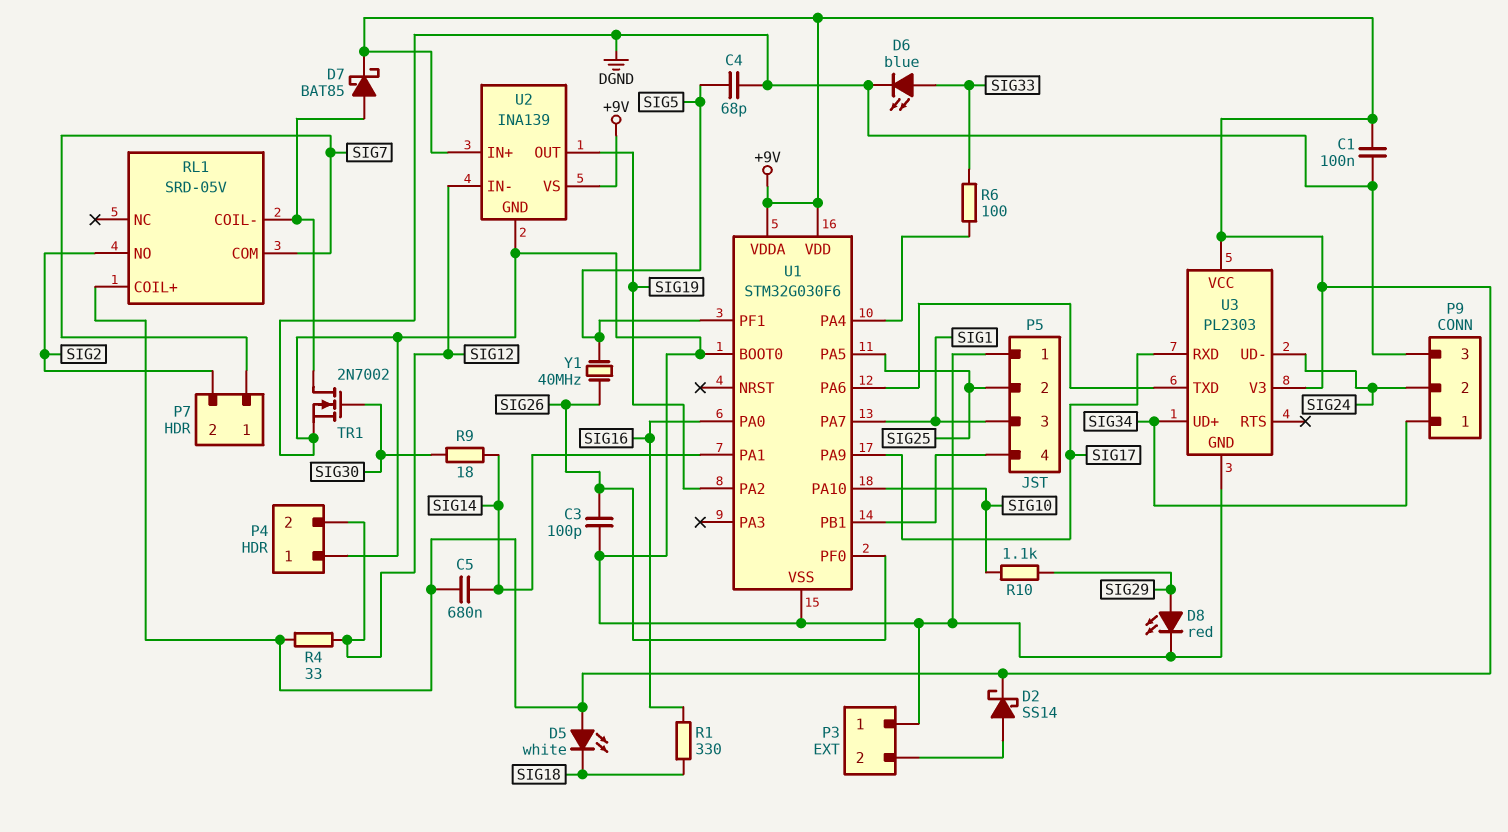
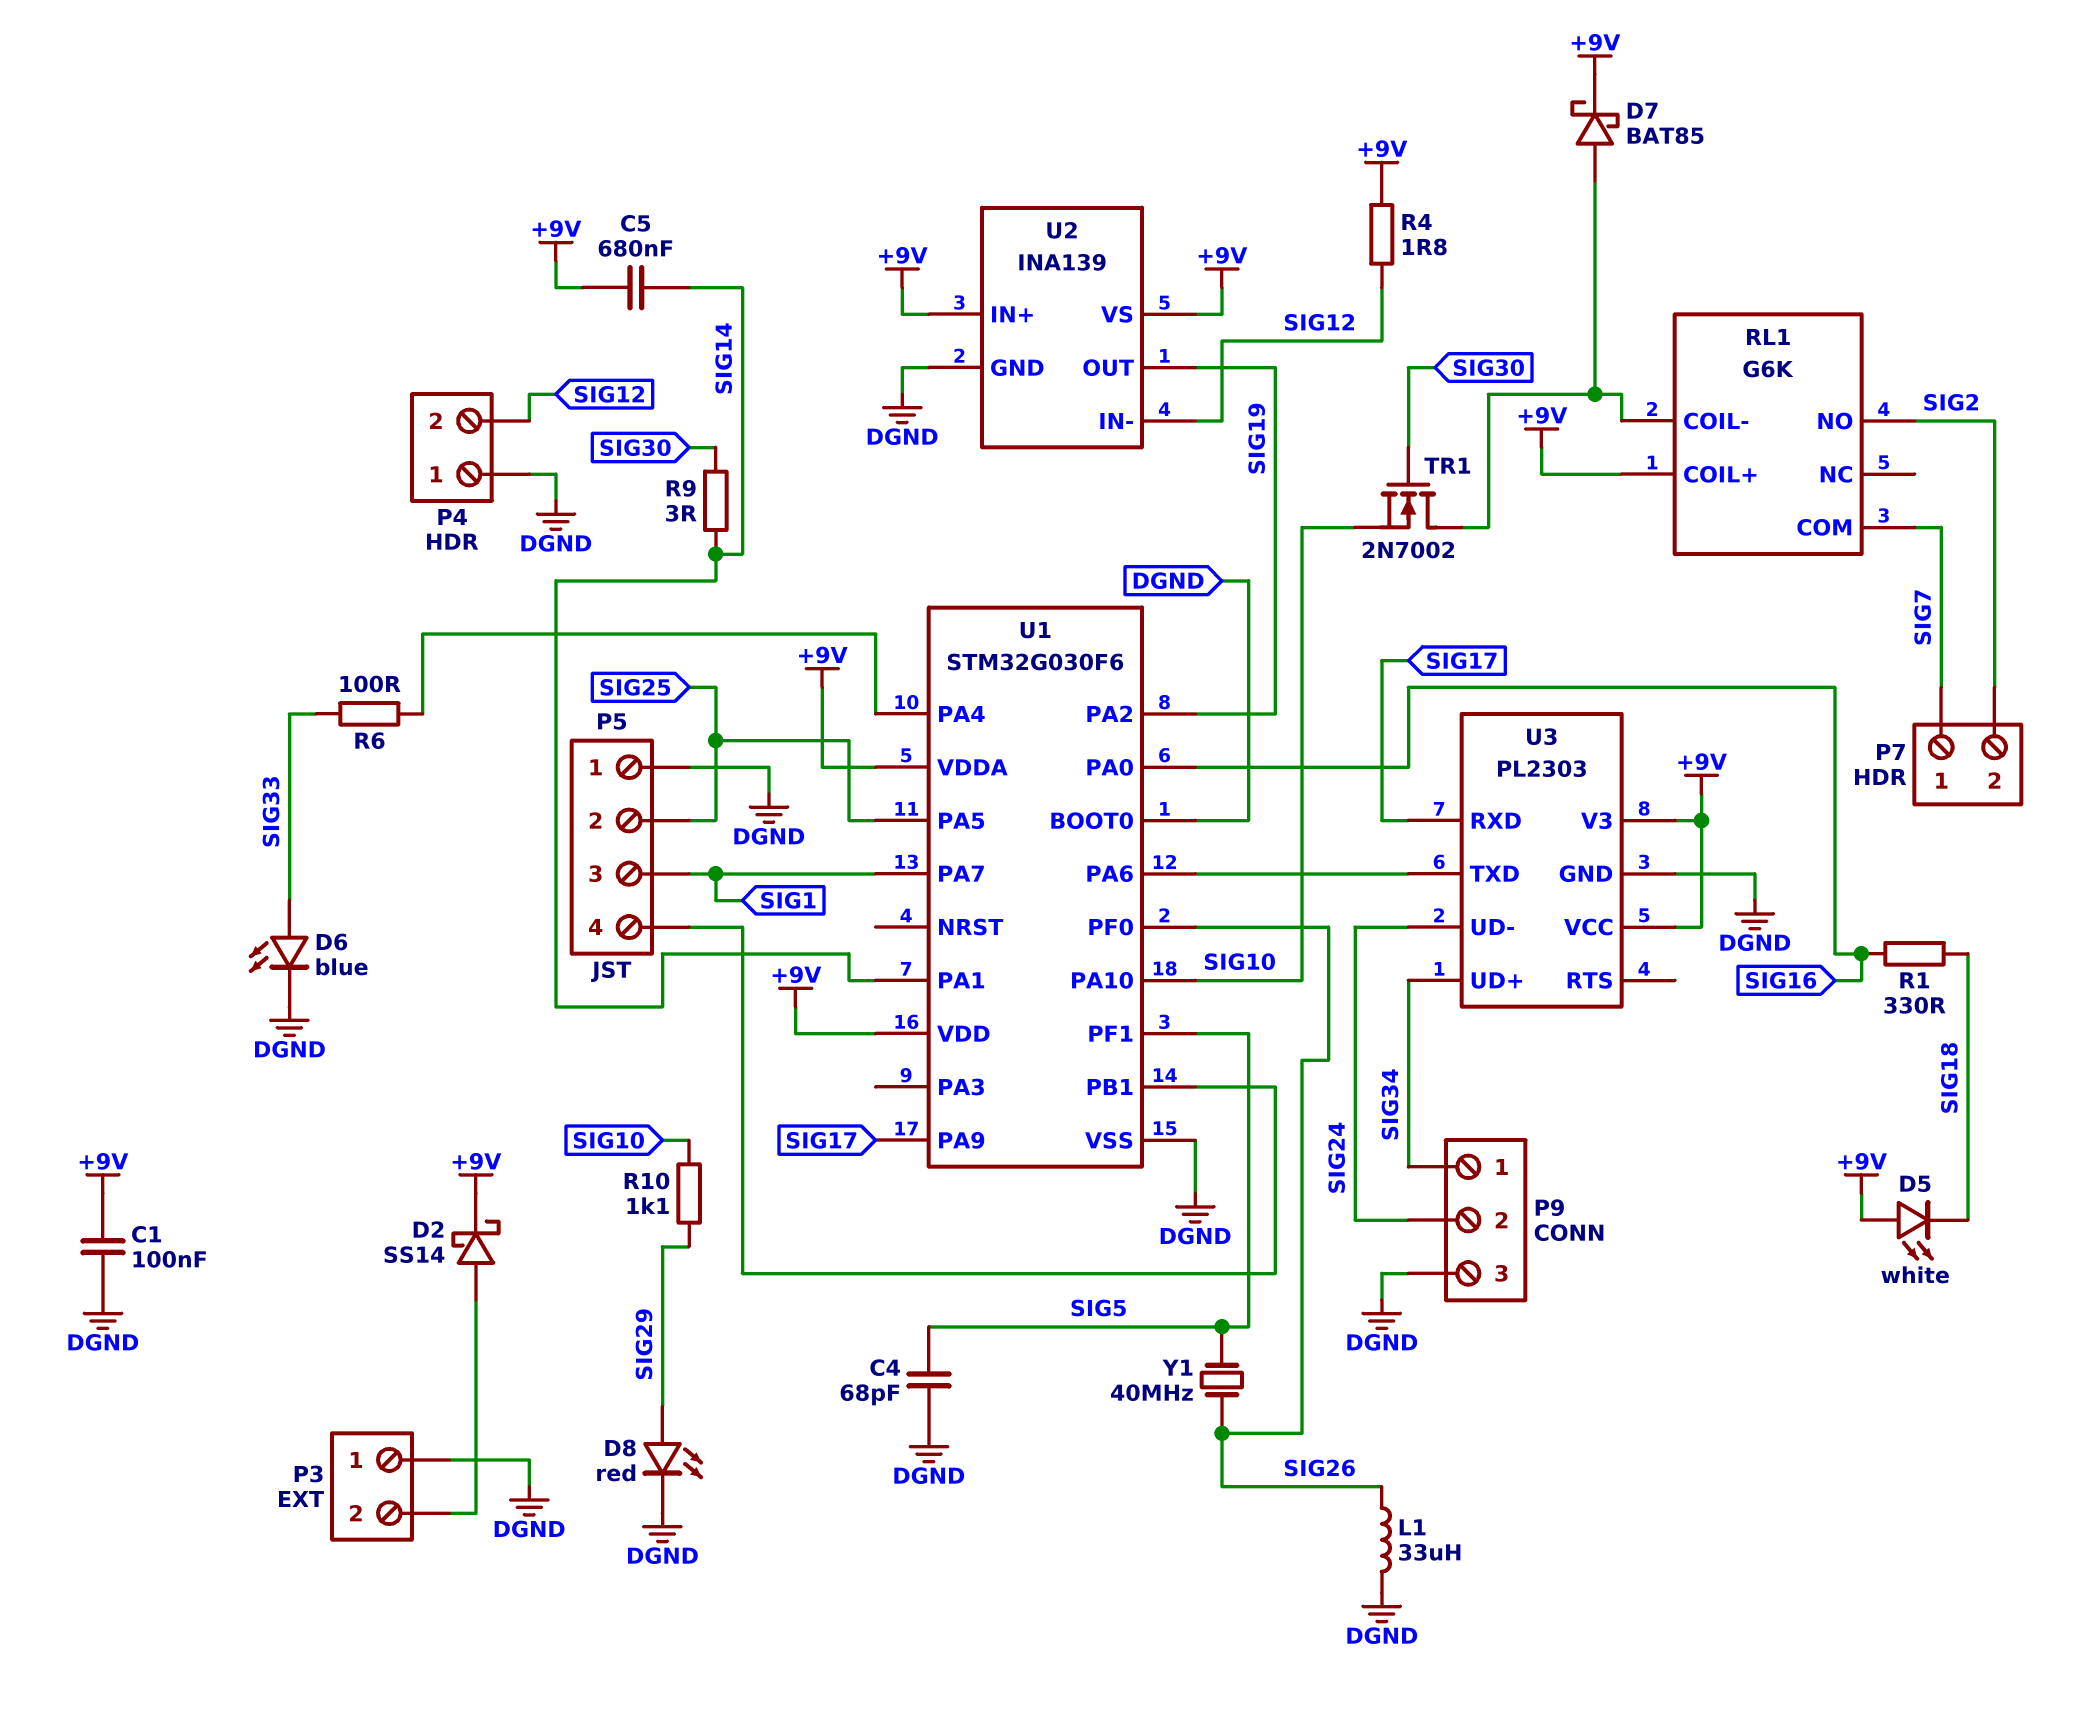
C3: 100pF (DGND, SIG26) -> none
L1: none -> 33uH (DGND, SIG26)
R4: 33 (+9V, SIG12) -> 1.8 (+9V, SIG12)
R9: 18 (SIG14, SIG30) -> 3 (SIG14, SIG30)
RL1: SRD-05V -> G6K
TR1: NMOS 2N7002 (G SIG30, D RL1/COIL-, S DGND) -> NMOS 2N7002 (G SIG30, D RL1/COIL-, S SIG10)

